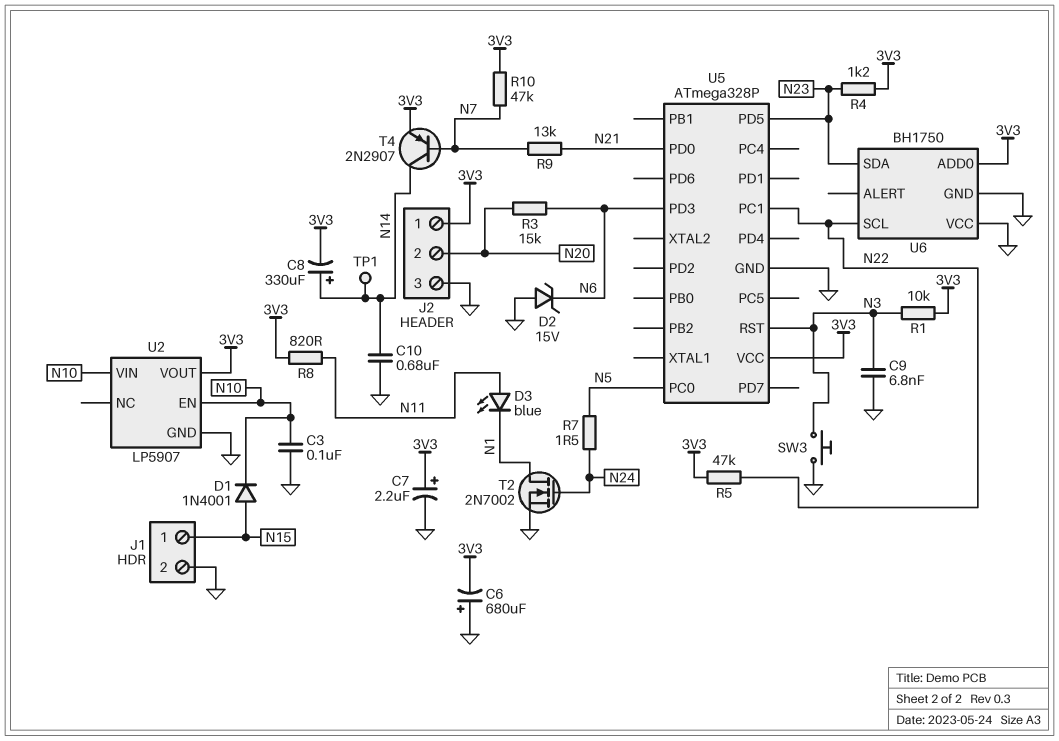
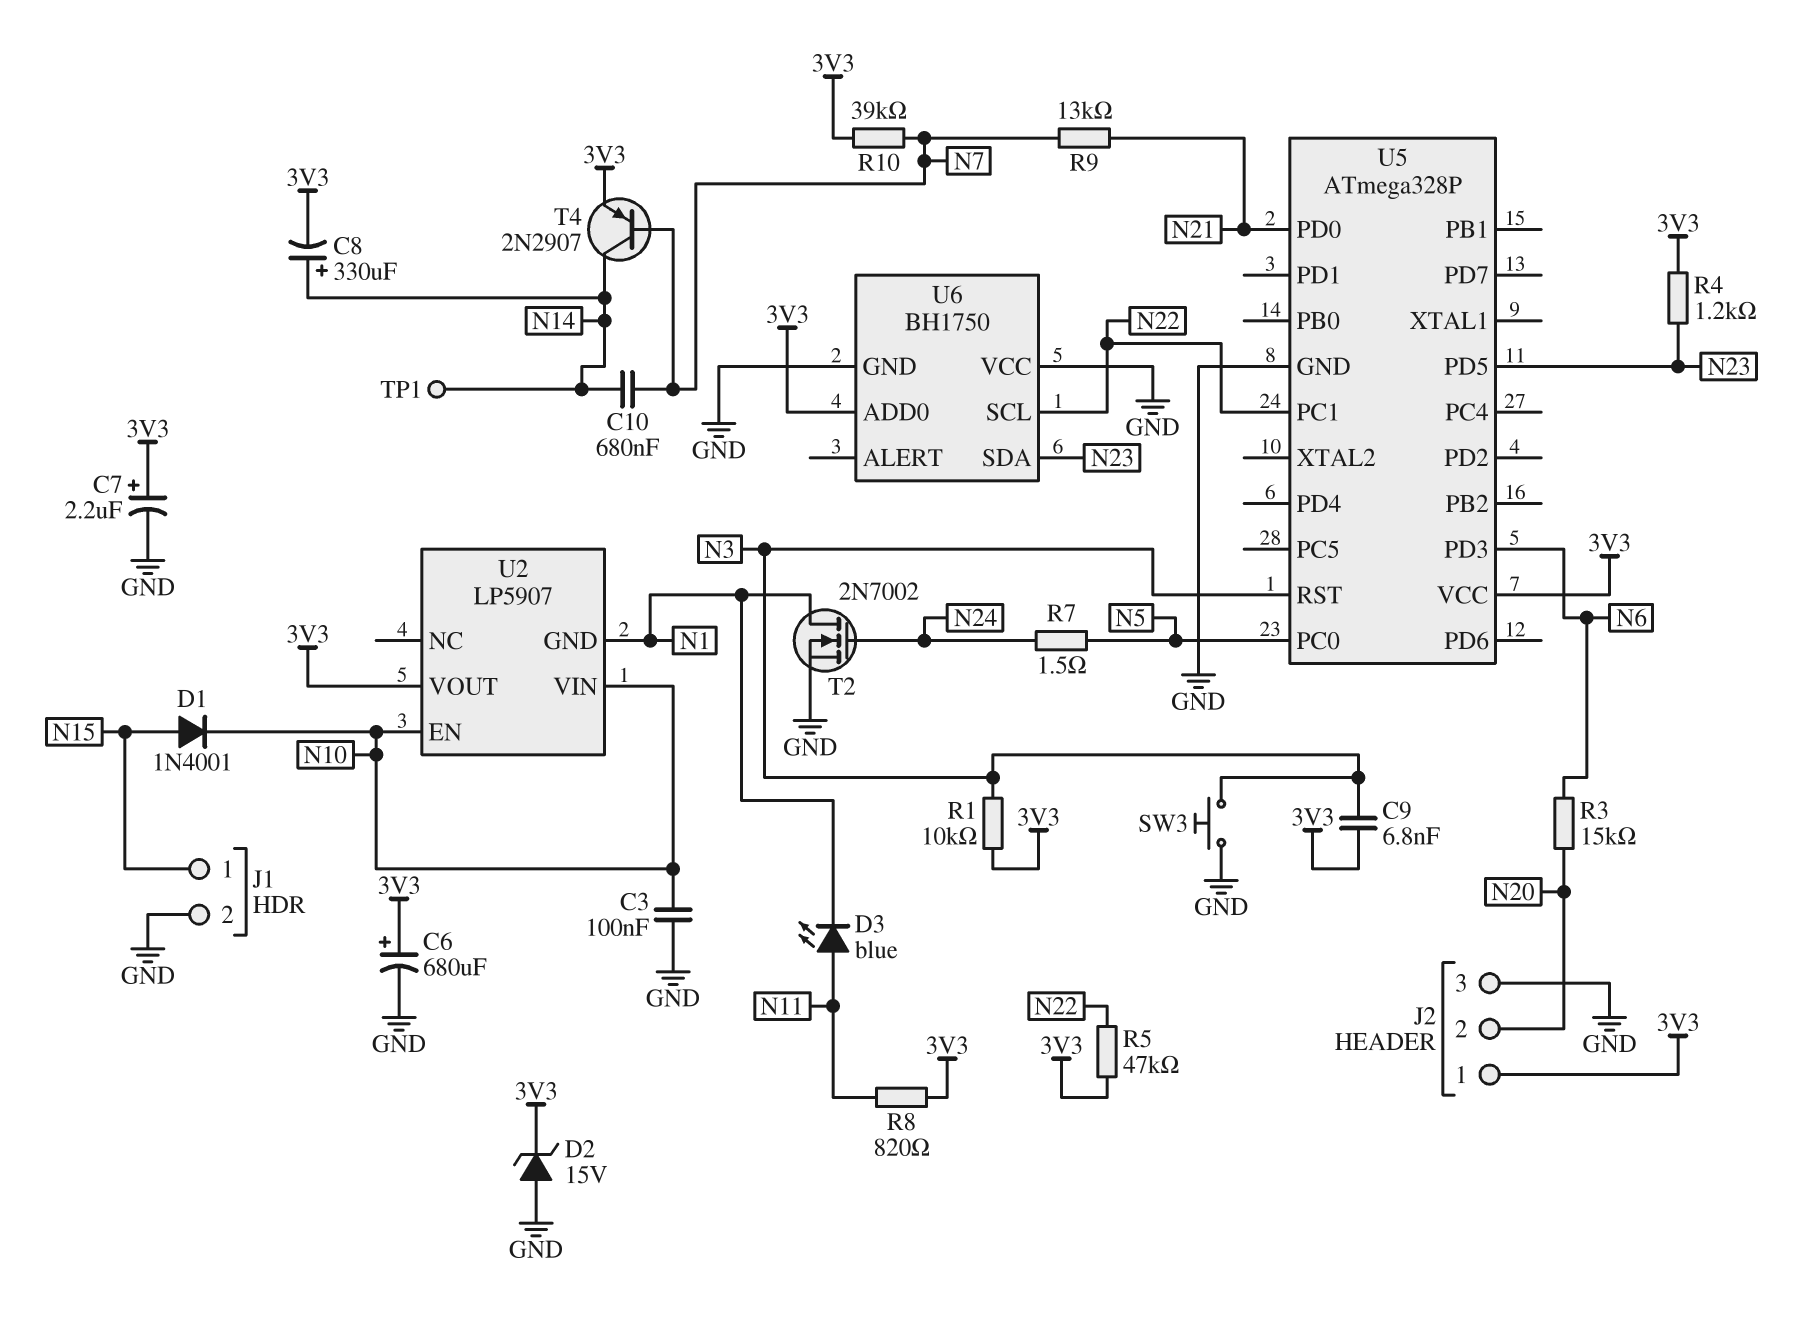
C6: 680uF (plus GND, minus 3V3) -> 680uF (plus 3V3, minus GND)
C9: 6.8nF (GND, N3) -> 6.8nF (3V3, N3)
C10: 680nF (GND, N14) -> 680nF (N7, N14)
D2: zener 15V (A GND, K N6) -> zener 15V (A GND, K 3V3)
R10: 47k (3V3, N7) -> 39k (3V3, N7)
U2 pin GND: GND -> N1

